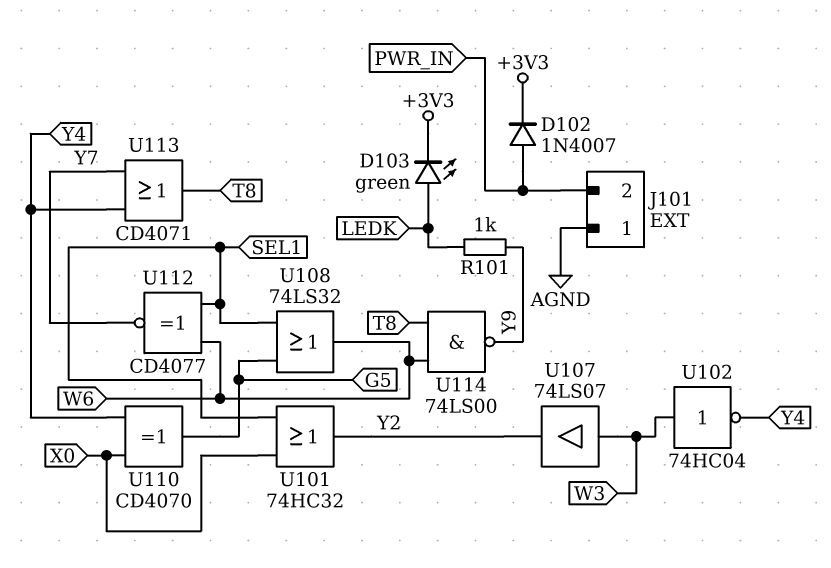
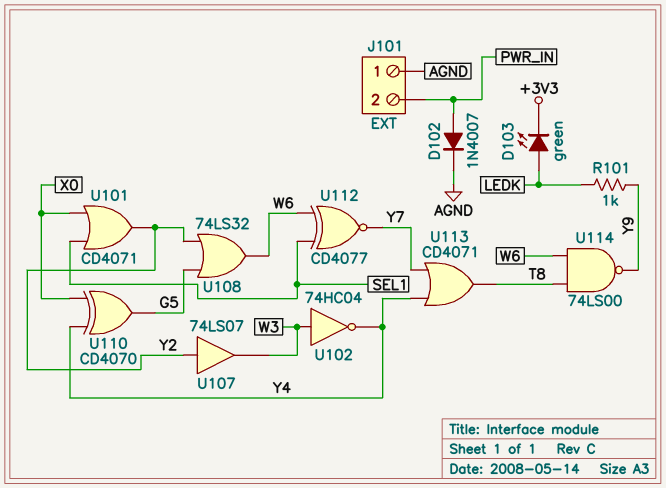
D102: diode 1N4007 (A PWR_IN, K +3V3) -> diode 1N4007 (A PWR_IN, K AGND)
U101: OR 74HC32 (in SEL1, in X0, out Y2) -> OR CD4071 (in SEL1, in X0, out Y2)
U107: buffer 74LS07 (in W3, out Y2) -> buffer 74LS07 (in Y2, out W3)
U108: OR 74LS32 (in G5, in SEL1, out W6) -> OR 74LS32 (in G5, in Y2, out W6)

